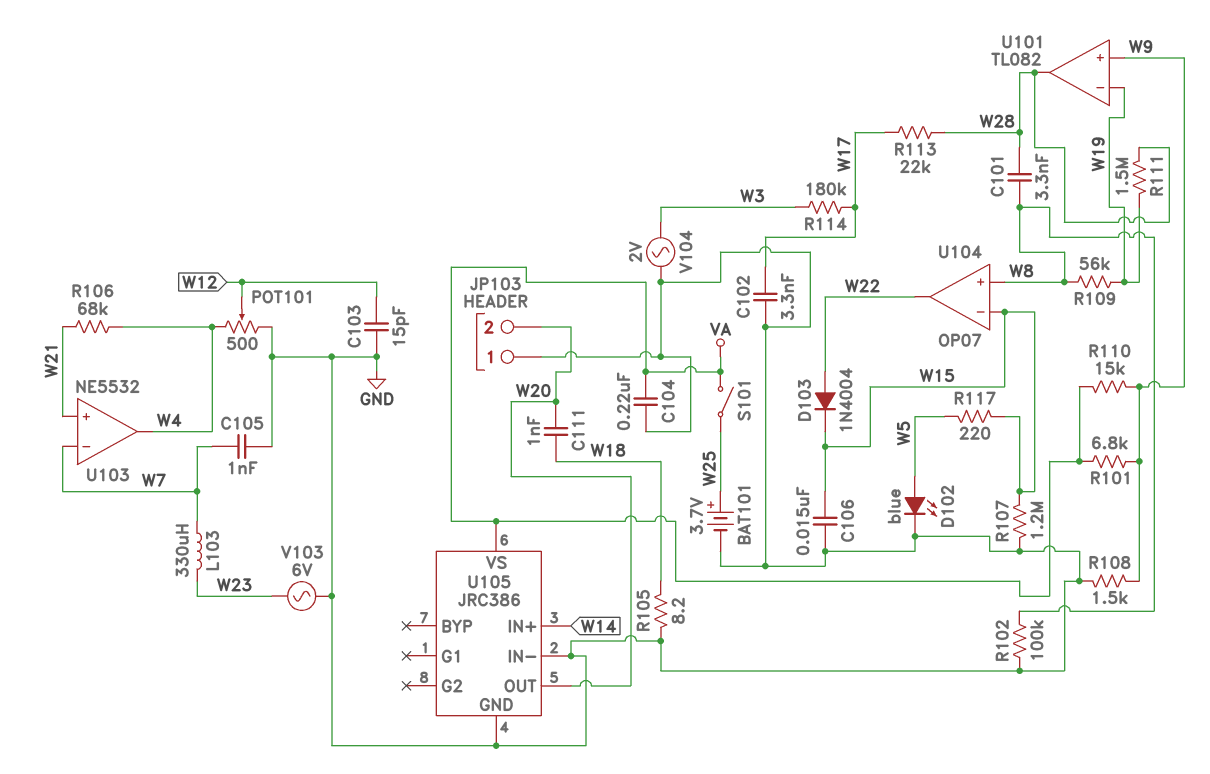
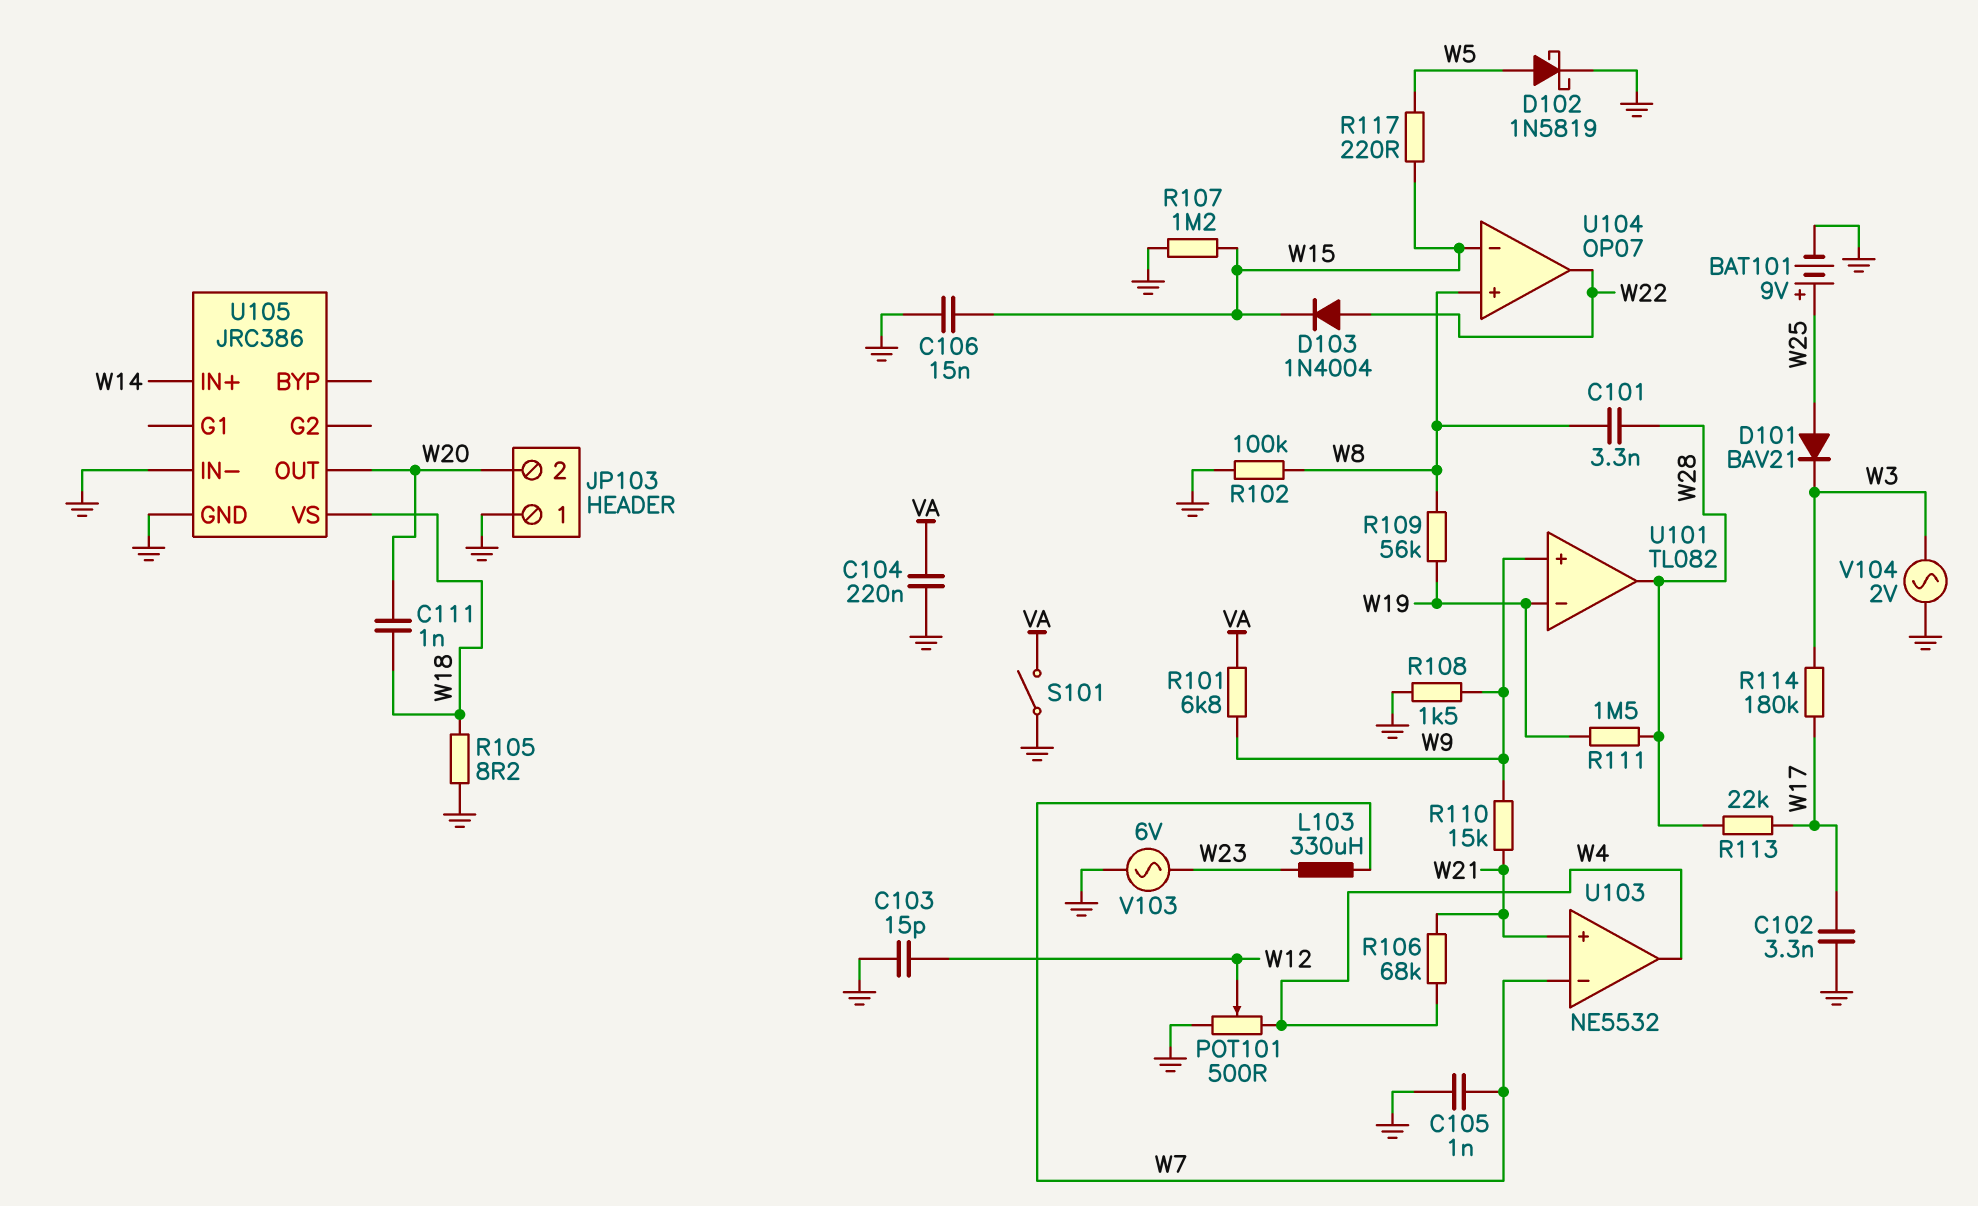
BAT101: 3.7V (plus W25, minus GND) -> 9V (plus W25, minus GND)
D101: none -> diode BAV21 (A W25, K W3)
D102: LED blue (A W5, K GND) -> schottky 1N5819 (A W5, K GND)
R110: 15k (VA, W9) -> 15k (W9, W21)
S101: switch (VA, W25) -> switch (GND, VA)
U105 pin VS: VA -> W18

